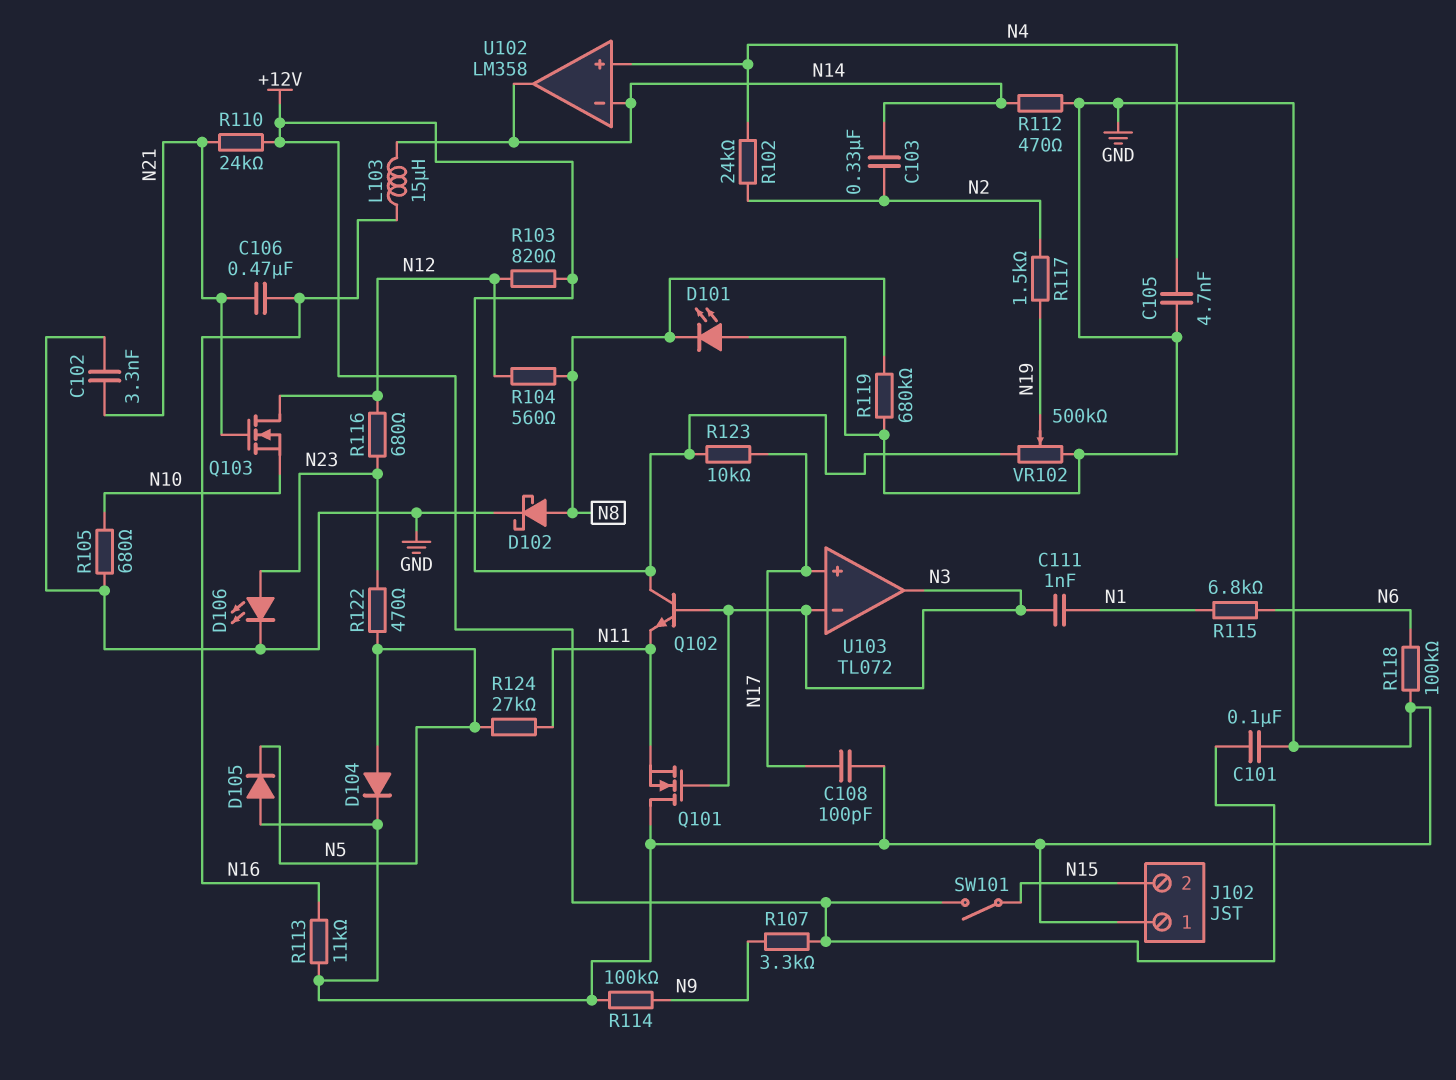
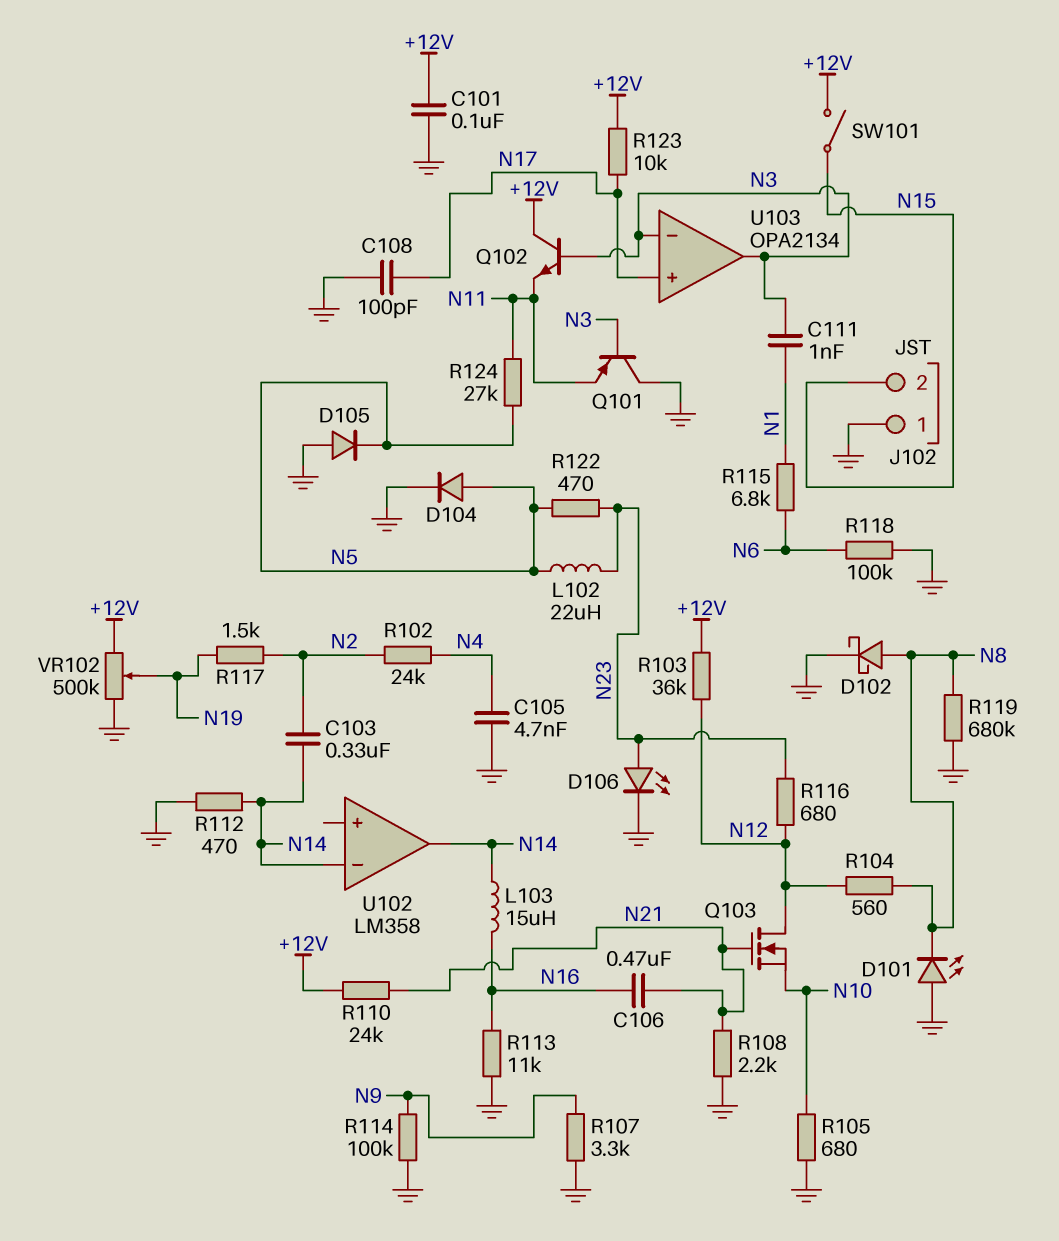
C102: 3.3nF (GND, N21) -> none
L102: none -> 22uH (N5, N23)
Q101: NMOS (G N3, D GND, S N11) -> PNP (B N3, C GND, E N11)
R103: 820 (+12V, N12) -> 36k (+12V, N12)
R107: 3.3k (+12V, N9) -> 3.3k (GND, N9)
R108: none -> 2.2k (GND, N21)
U102 pin in+: N4 -> none
U103: TL072 -> OPA2134

